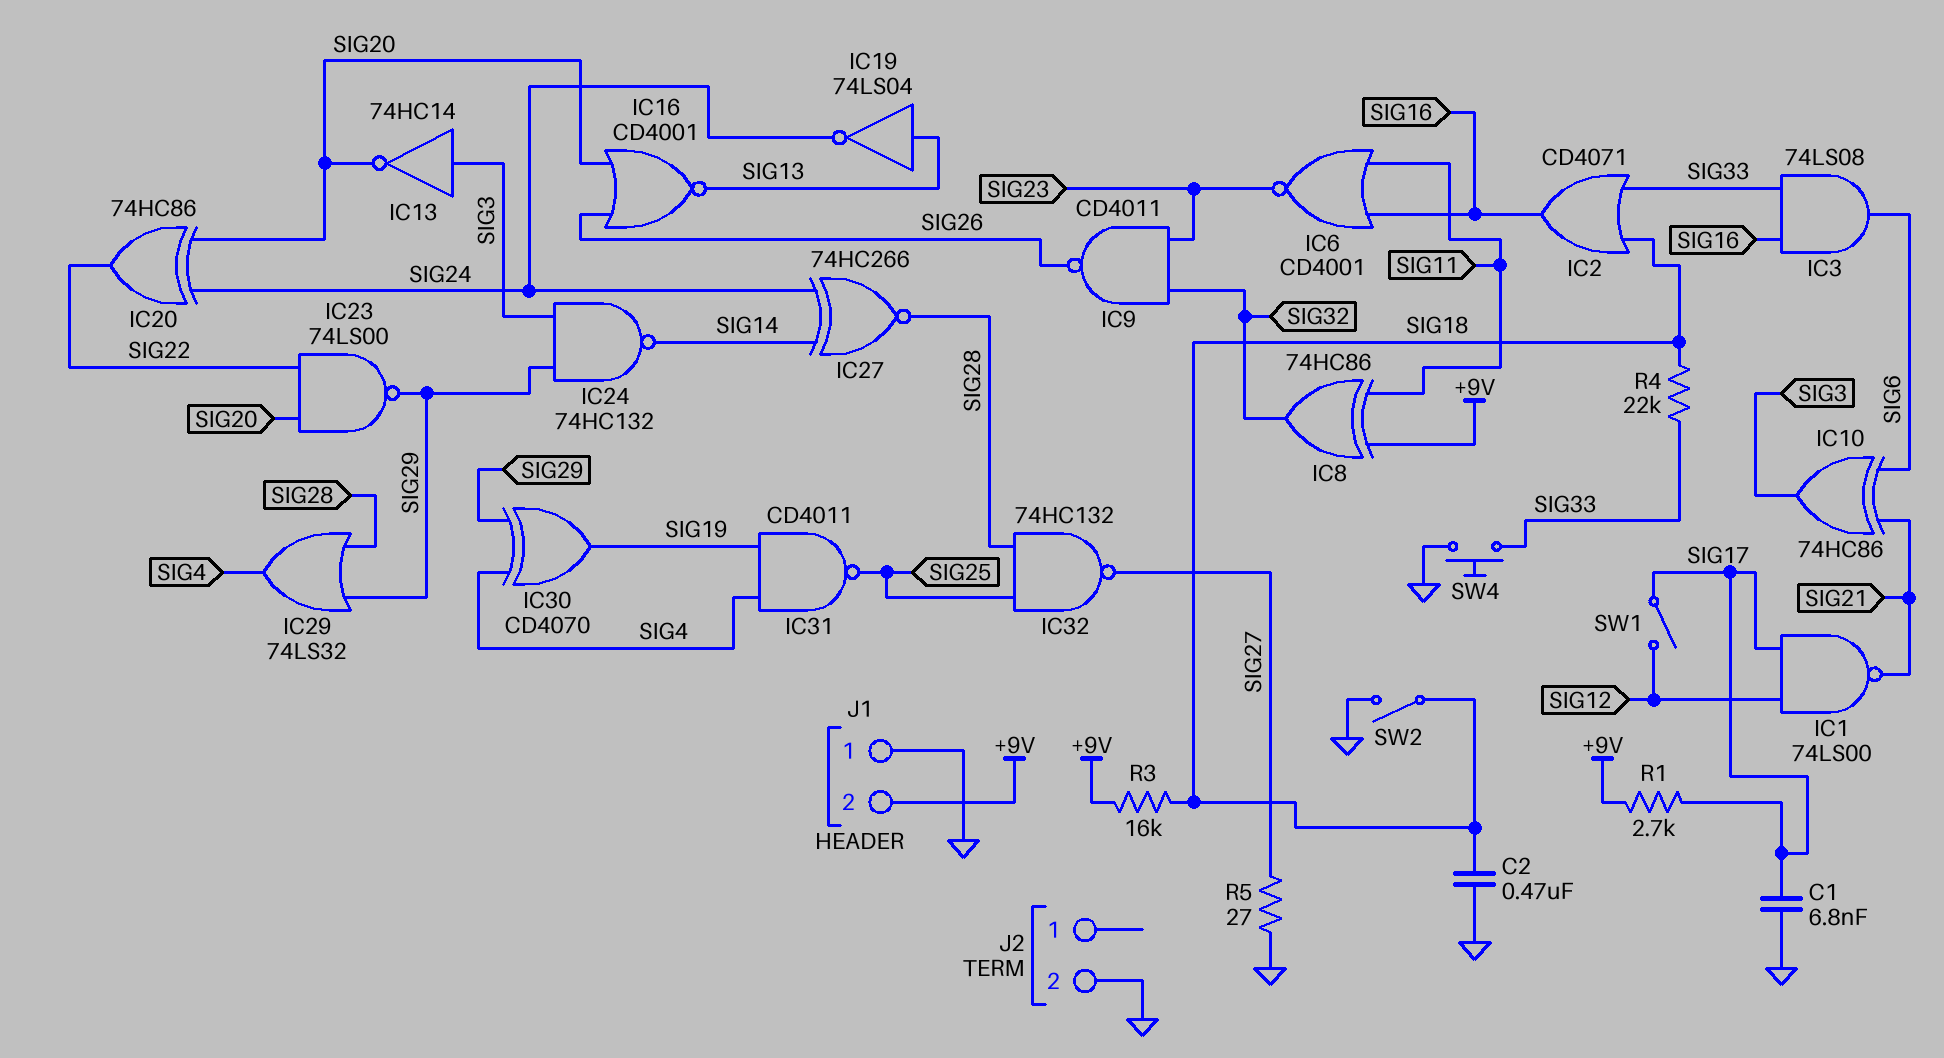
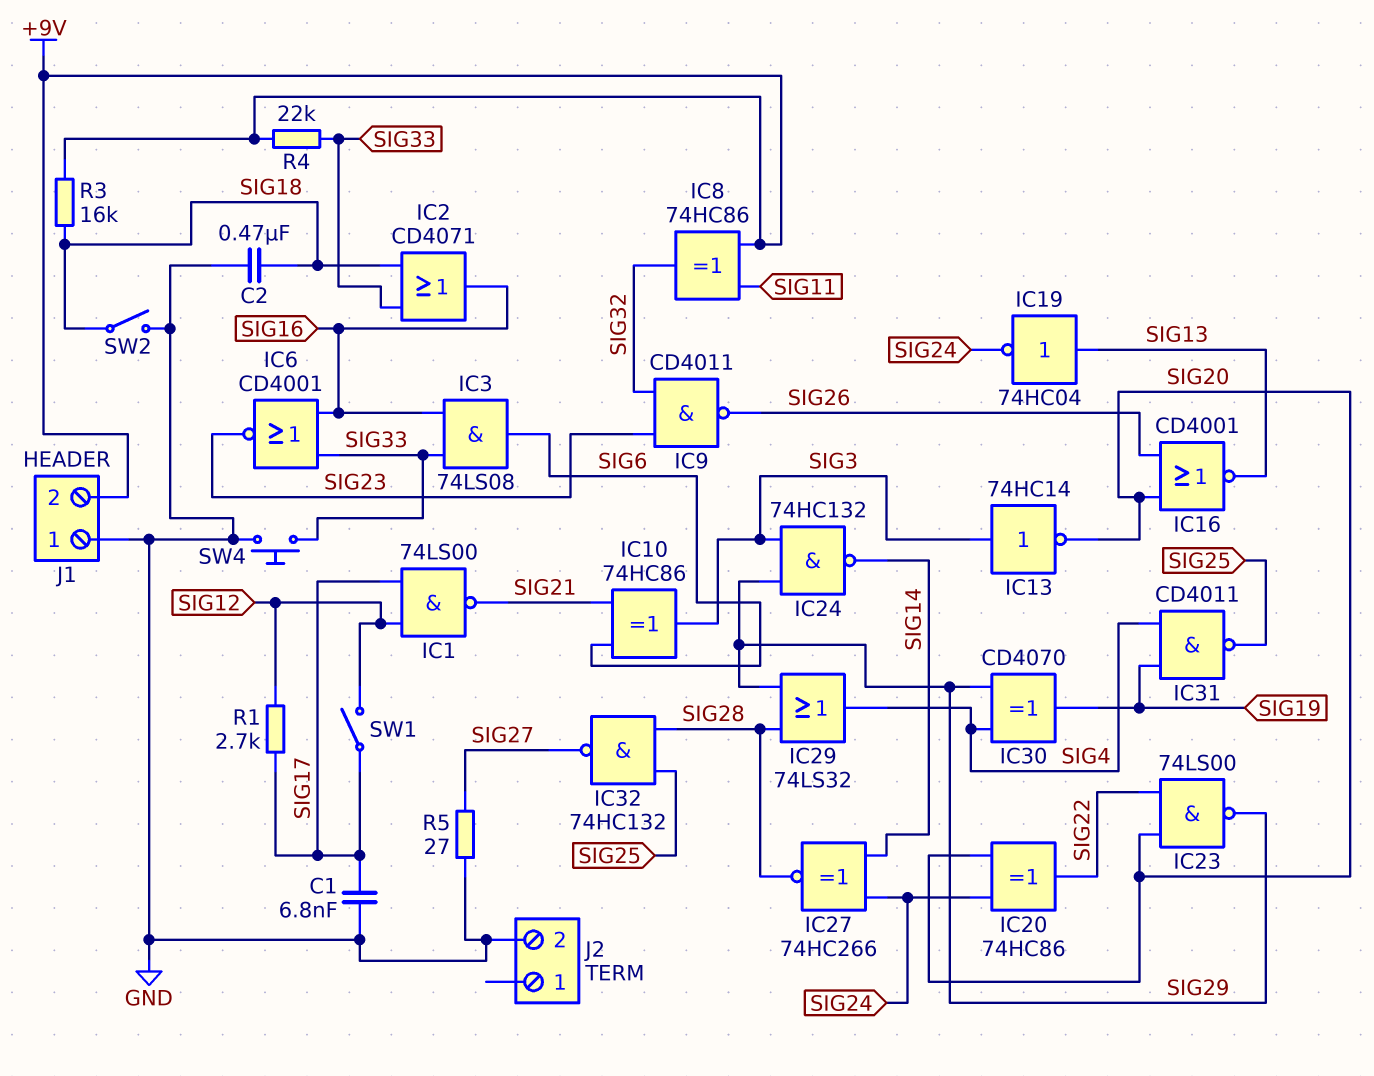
IC6: NOR CD4001 (in SIG11, in SIG16, out SIG23) -> NOR CD4001 (in SIG16, in SIG33, out SIG23)
IC19: NOT 74LS04 (in SIG13, out SIG24) -> NOT 74HC04 (in SIG13, out SIG24)
R1: 2.7k (+9V, SIG17) -> 2.7k (SIG12, SIG17)
R4: 22k (SIG18, SIG33) -> 22k (+9V, SIG33)

